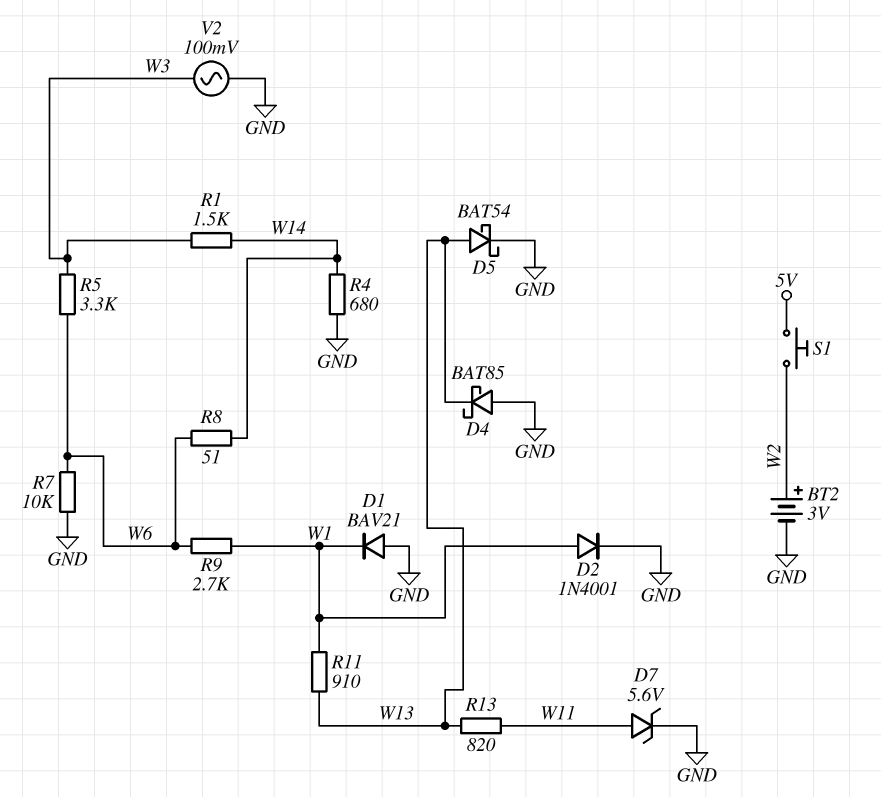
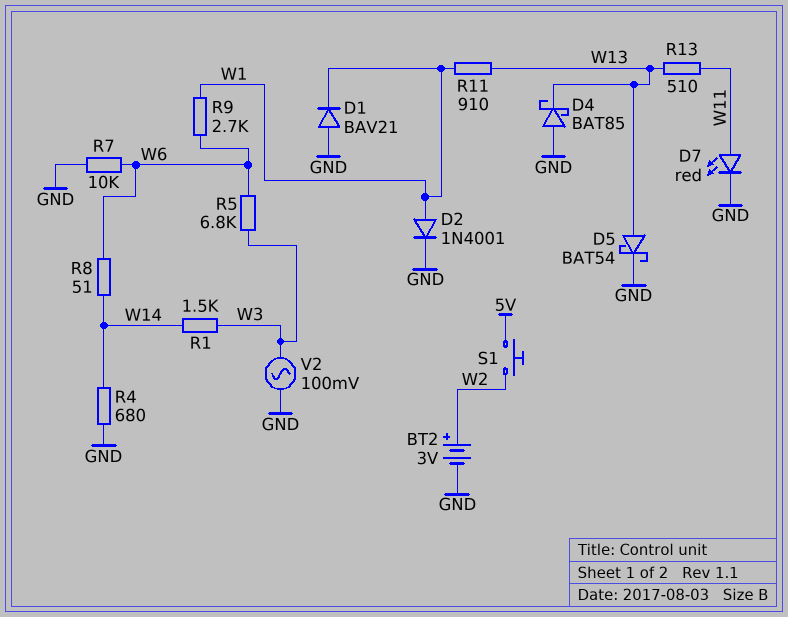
D7: zener 5.6V (A W11, K GND) -> LED red (A W11, K GND)
R5: 3.3k (W3, W6) -> 6.8k (W3, W6)
R13: 820 (W11, W13) -> 510 (W11, W13)

